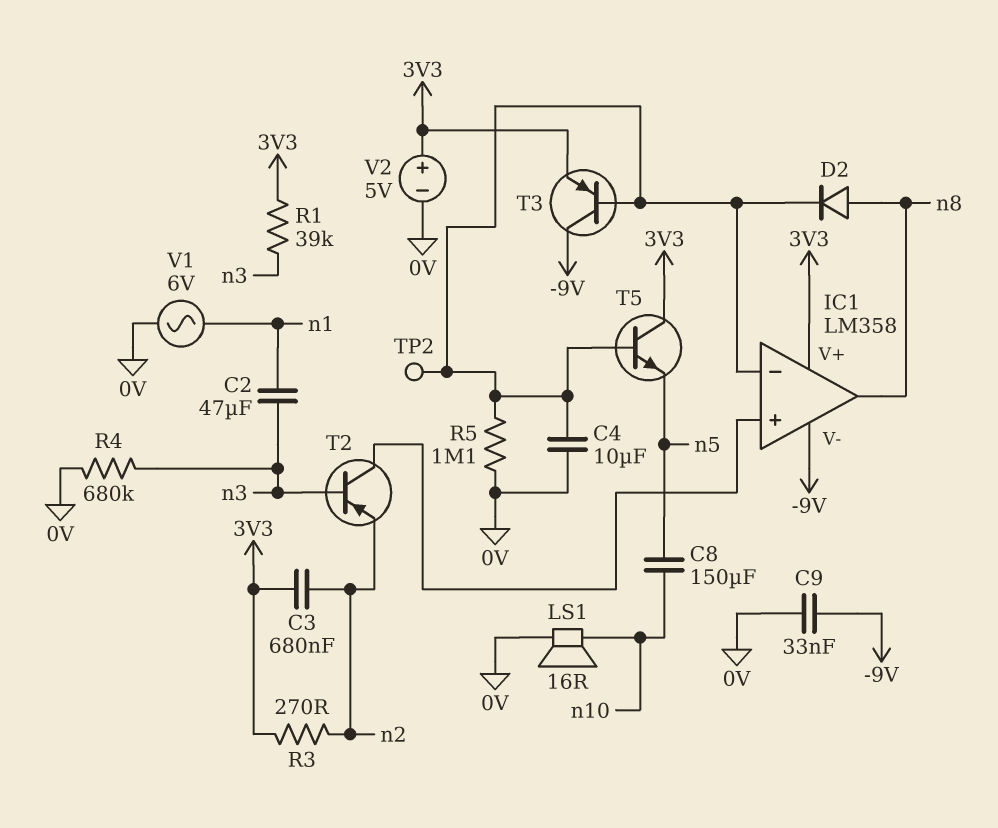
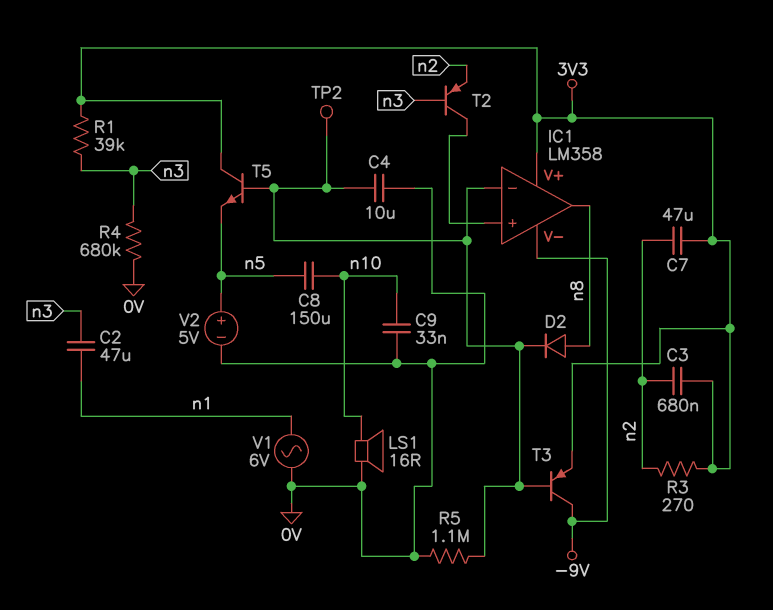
C7: none -> 47uF (3V3, n2)
C9: 33nF (-9V, 0V) -> 33nF (0V, n10)
V2: 5V (plus 3V3, minus 0V) -> 5V (plus n5, minus 0V)

